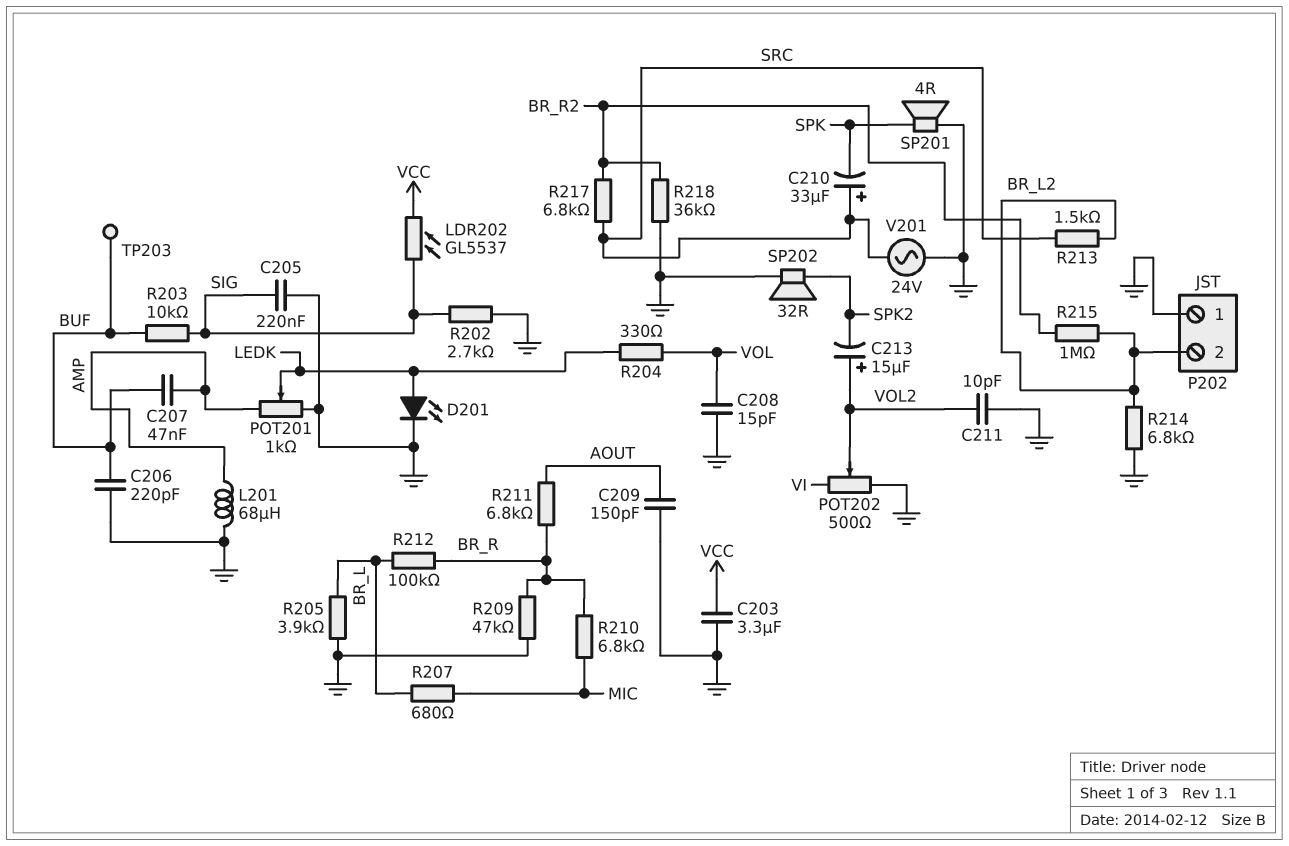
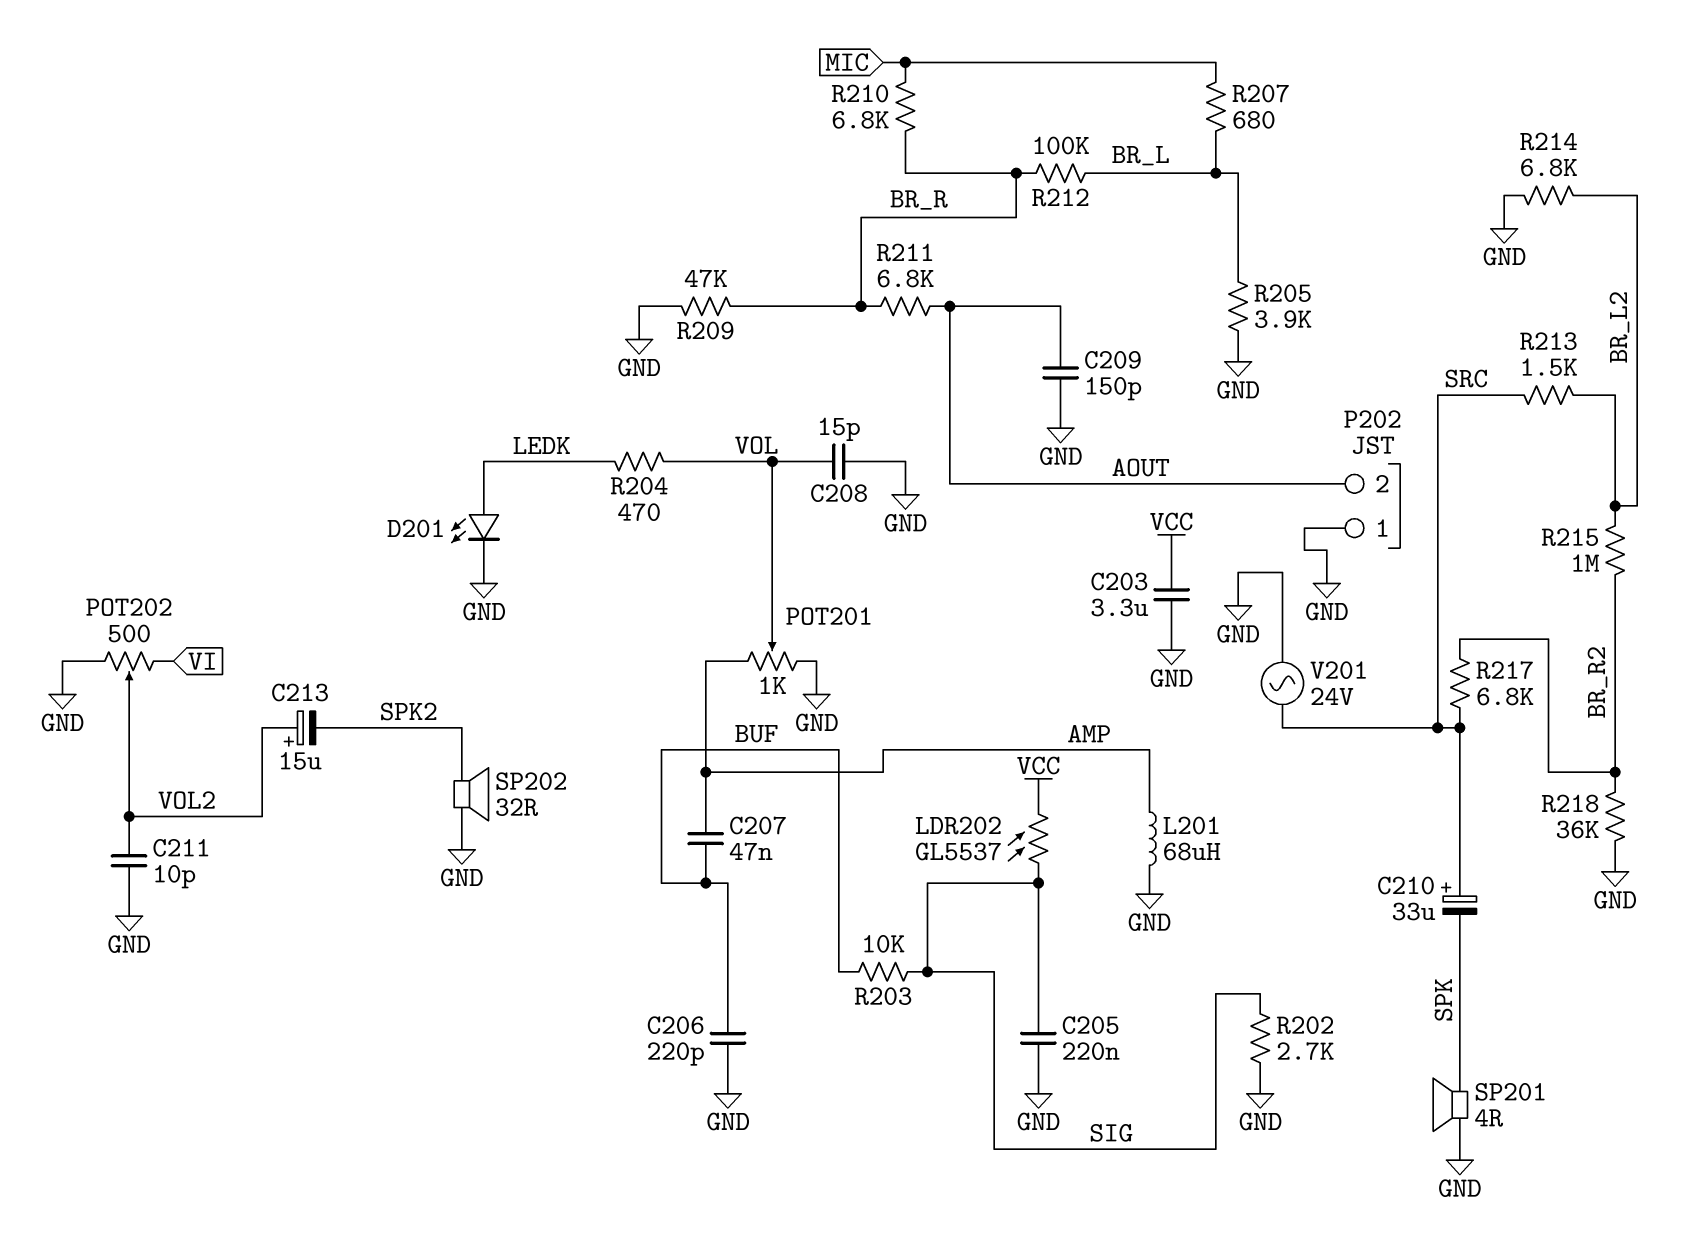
P202 pin 2: BR_L2 -> AOUT
POT201: 1k (AMP, GND, wiper LEDK) -> 1k (AMP, GND, wiper VOL)
R204: 330 (LEDK, VOL) -> 470 (LEDK, VOL)
TP203: test point (BUF) -> none

